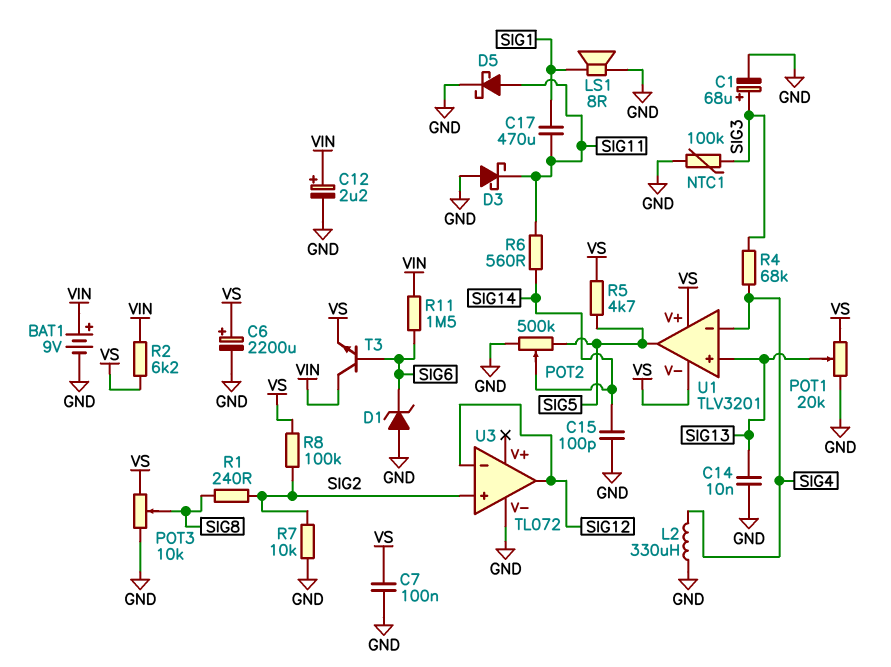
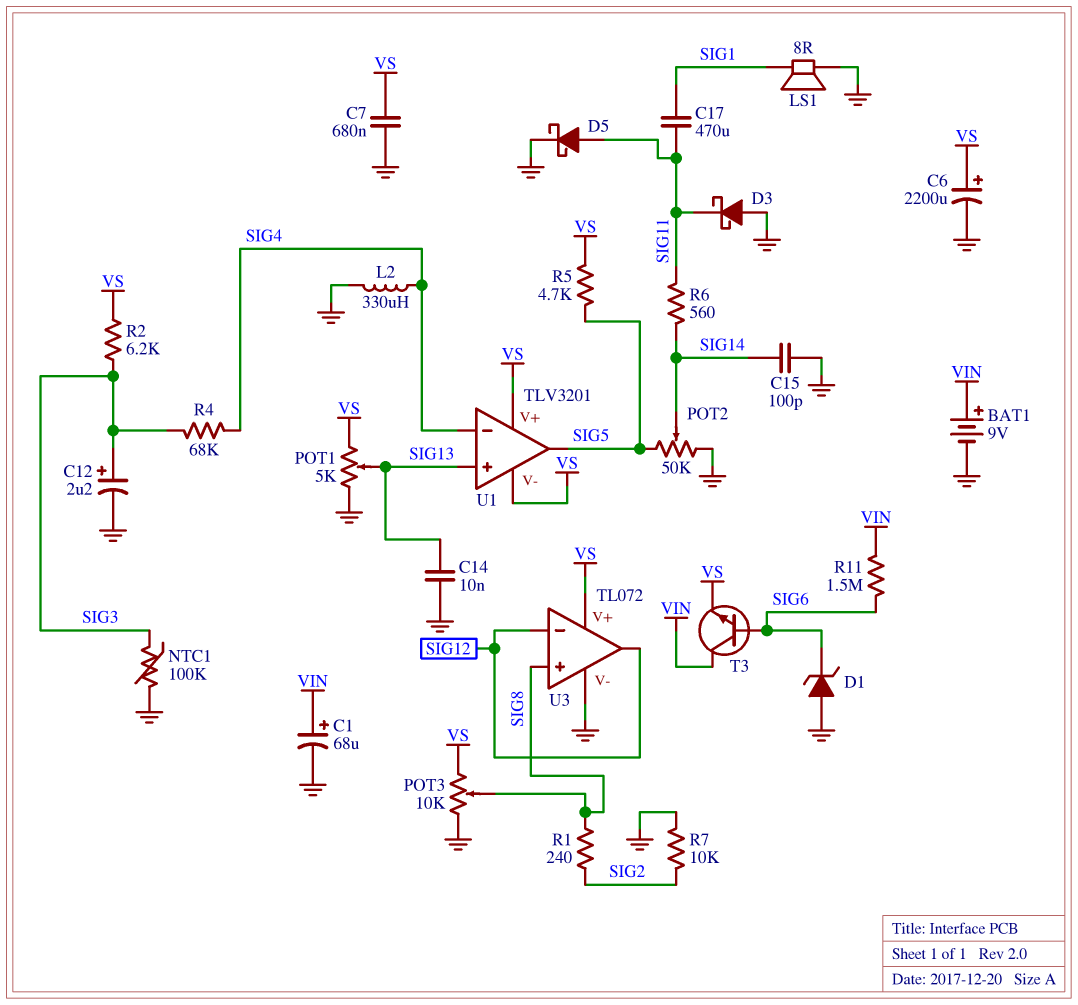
C1: 68uF (plus SIG3, minus GND) -> 68uF (plus VIN, minus GND)
C7: 100nF (GND, VS) -> 680nF (GND, VS)
C12: 2.2uF (plus VIN, minus GND) -> 2.2uF (plus SIG3, minus GND)
POT1: 20k (GND, VS, wiper SIG13) -> 5k (GND, VS, wiper SIG13)
POT2: 500k (GND, SIG5, wiper SIG14) -> 50k (GND, SIG5, wiper SIG14)
R2: 6.2k (VIN, VS) -> 6.2k (SIG3, VS)
R8: 100k (SIG2, VS) -> none
U3 pin V+: none -> VS
U3 pin in+: SIG2 -> SIG8

